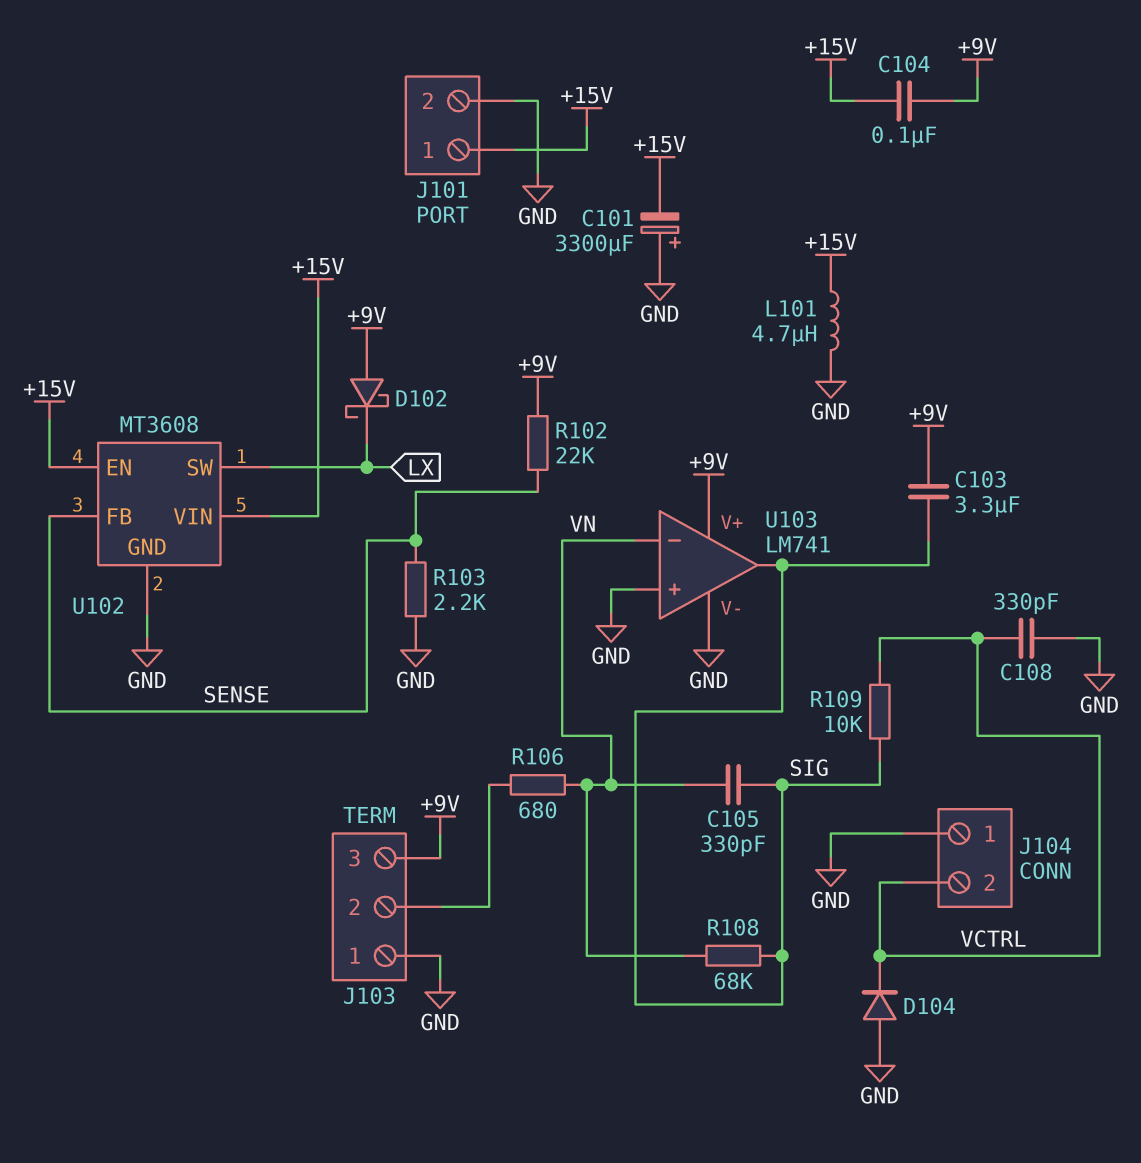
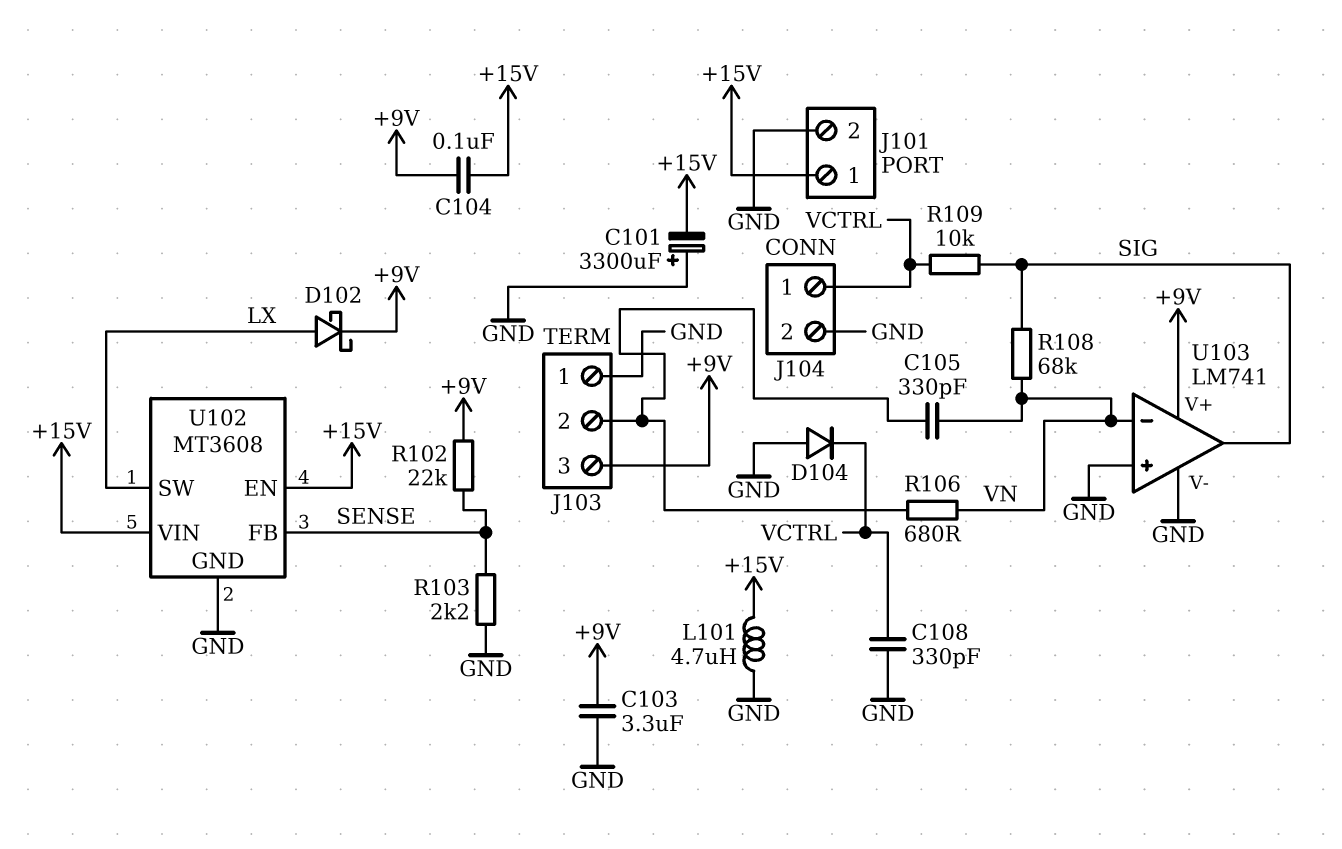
C103: 3.3uF (+9V, SIG) -> 3.3uF (+9V, GND)
C105: 330pF (SIG, VN) -> 330pF (J103/2, VN)
D102: schottky (A +9V, K LX) -> schottky (A LX, K +9V)
J104 pin 1: GND -> VCTRL
J104 pin 2: VCTRL -> GND

